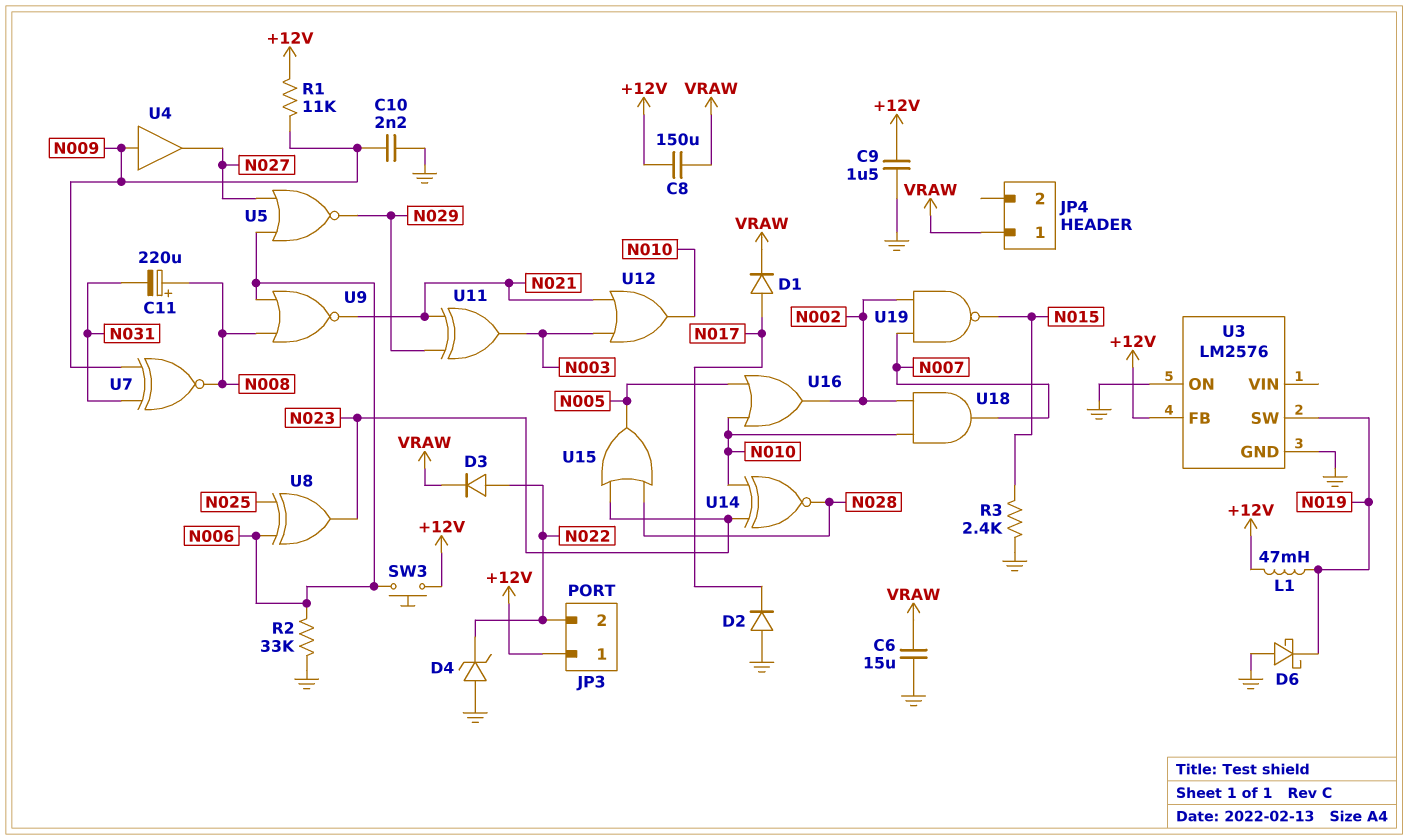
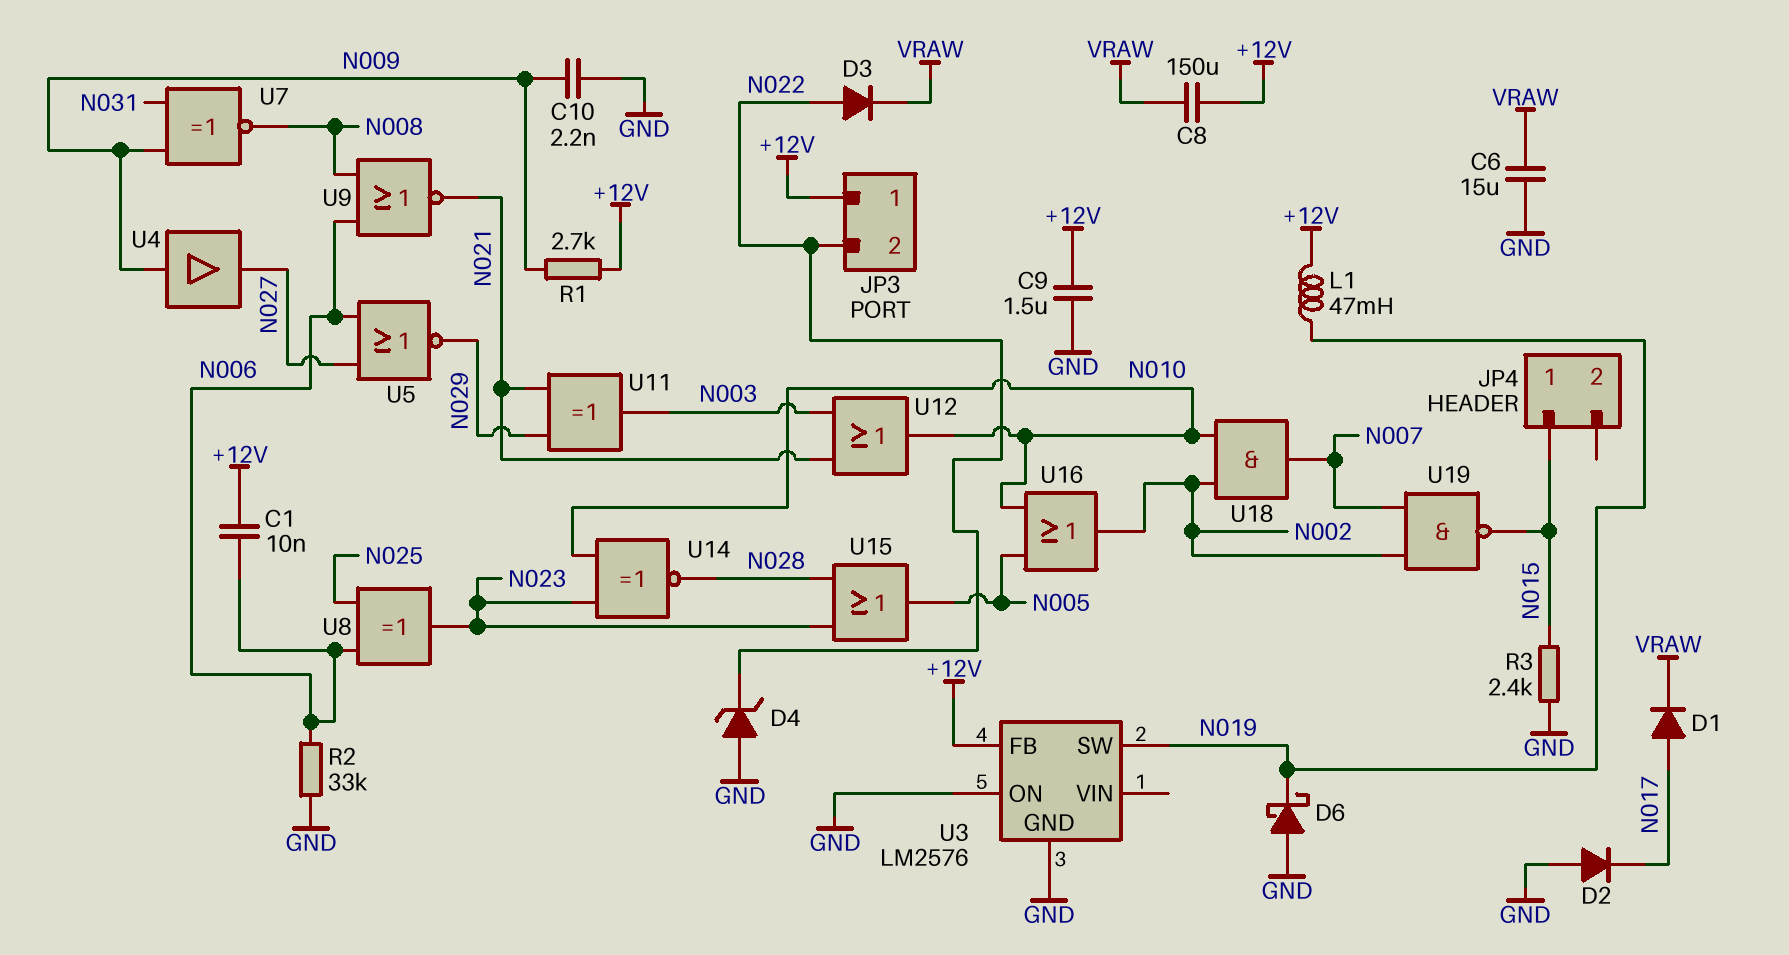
C1: none -> 10nF (+12V, N006)
C11: 220uF (plus N008, minus N031) -> none
JP4 pin 1: VRAW -> N015
R1: 11k (+12V, N009) -> 2.7k (+12V, N009)
SW3: button (+12V, N006) -> none

